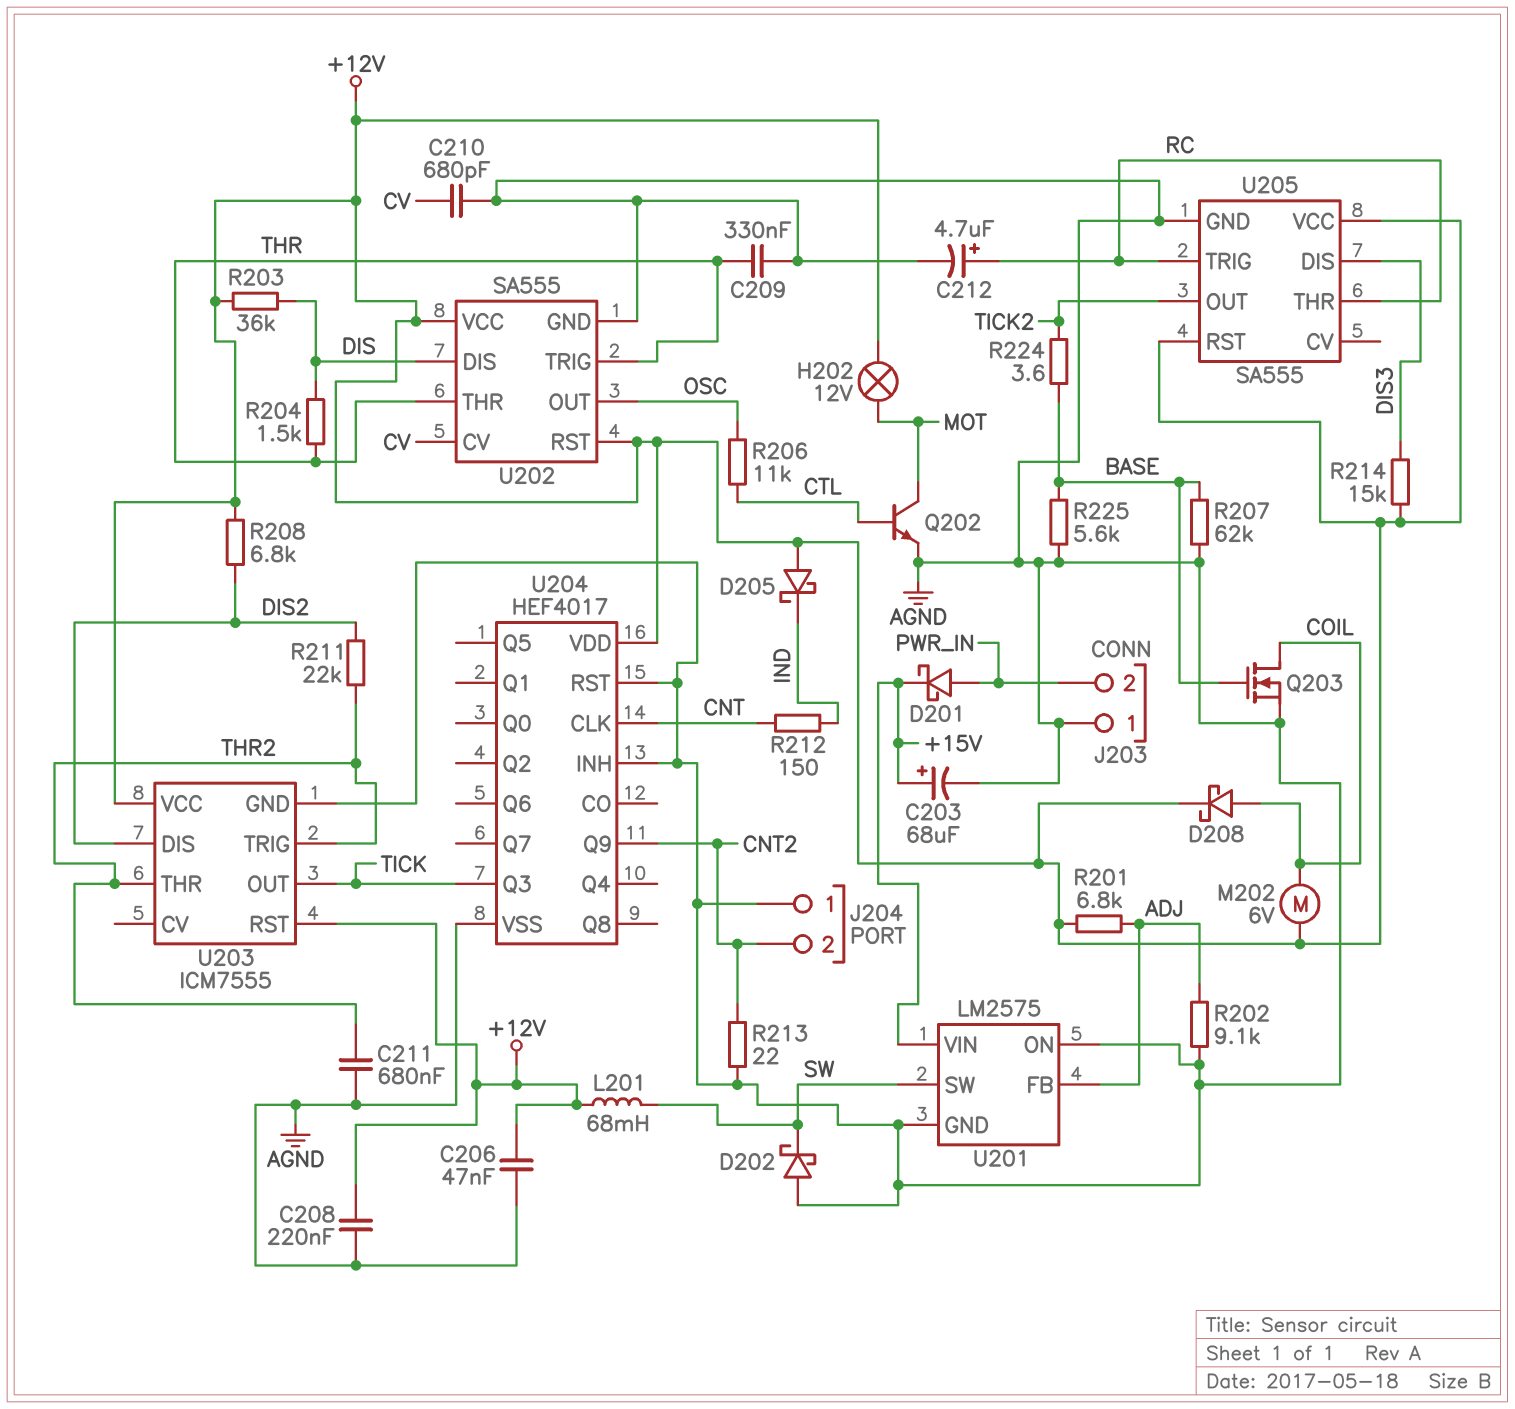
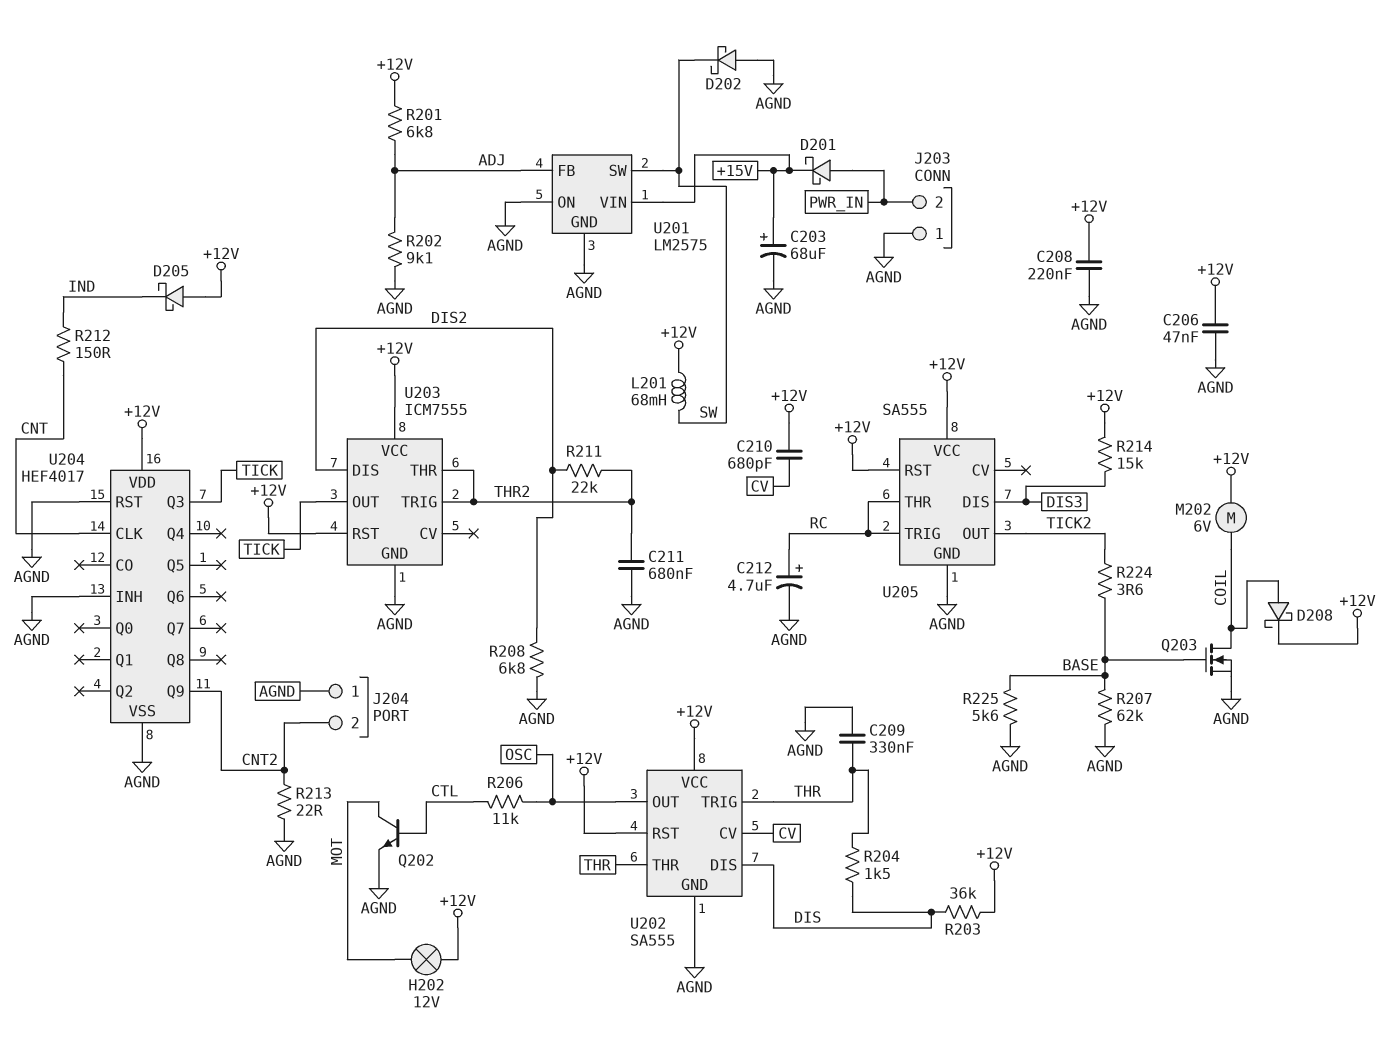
C210: 680pF (AGND, CV) -> 680pF (+12V, CV)
R208: 6.8k (+12V, DIS2) -> 6.8k (AGND, DIS2)

